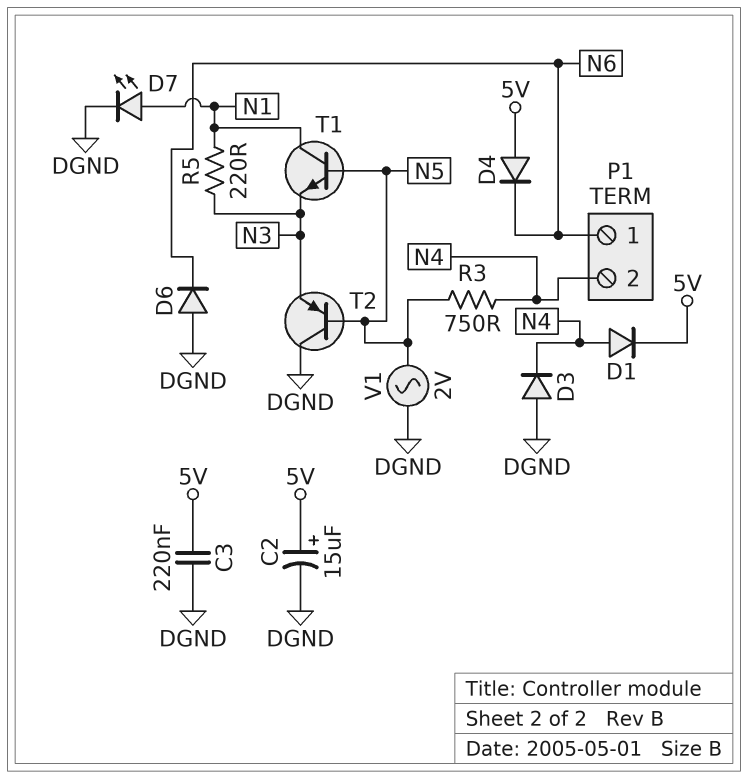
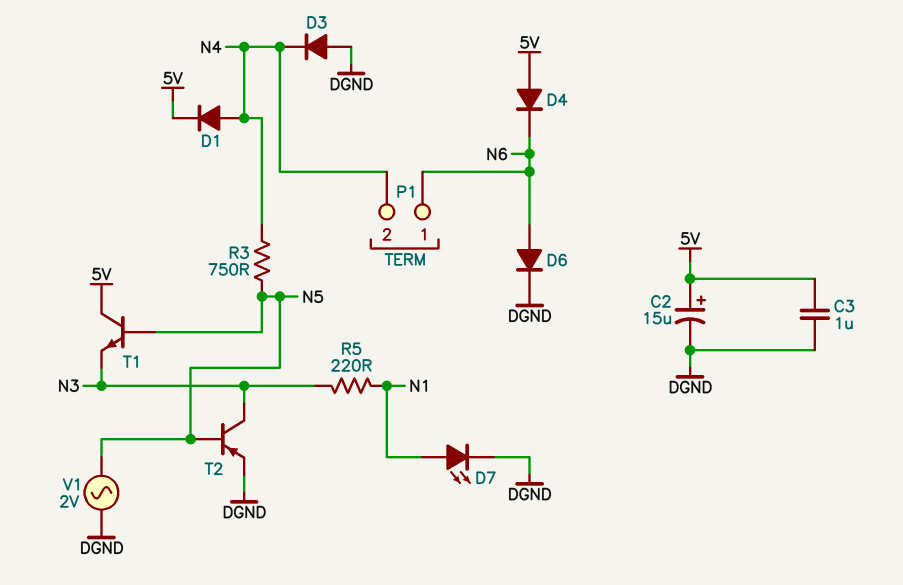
C3: 220nF (5V, DGND) -> 1uF (5V, DGND)
D6: diode (A DGND, K N6) -> diode (A N6, K DGND)
T1: NPN (B N5, C N1, E N3) -> NPN (B N5, C 5V, E N3)
T2: PNP (B N5, C DGND, E N3) -> PNP (B N5, C N3, E DGND)

